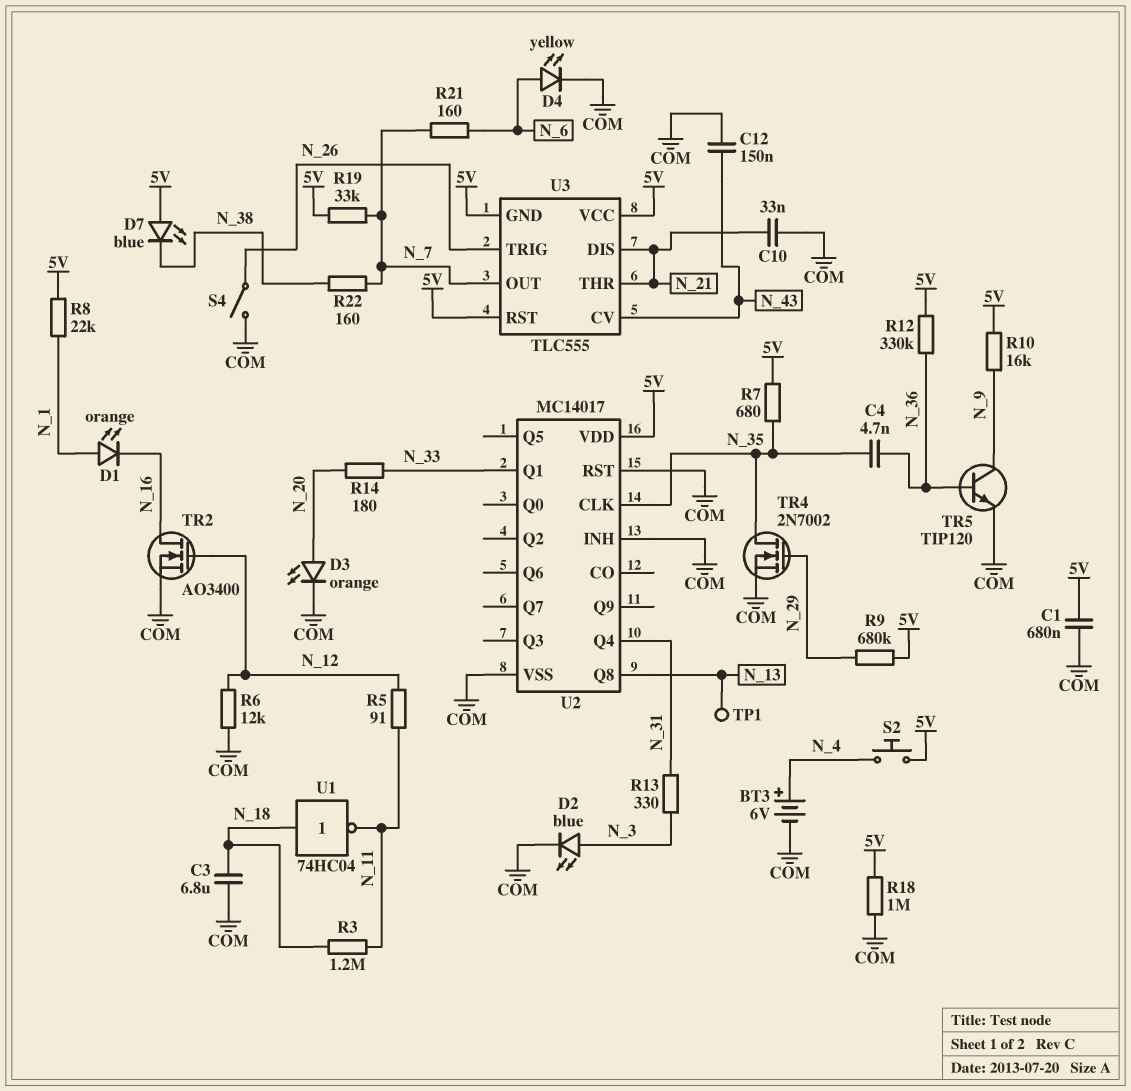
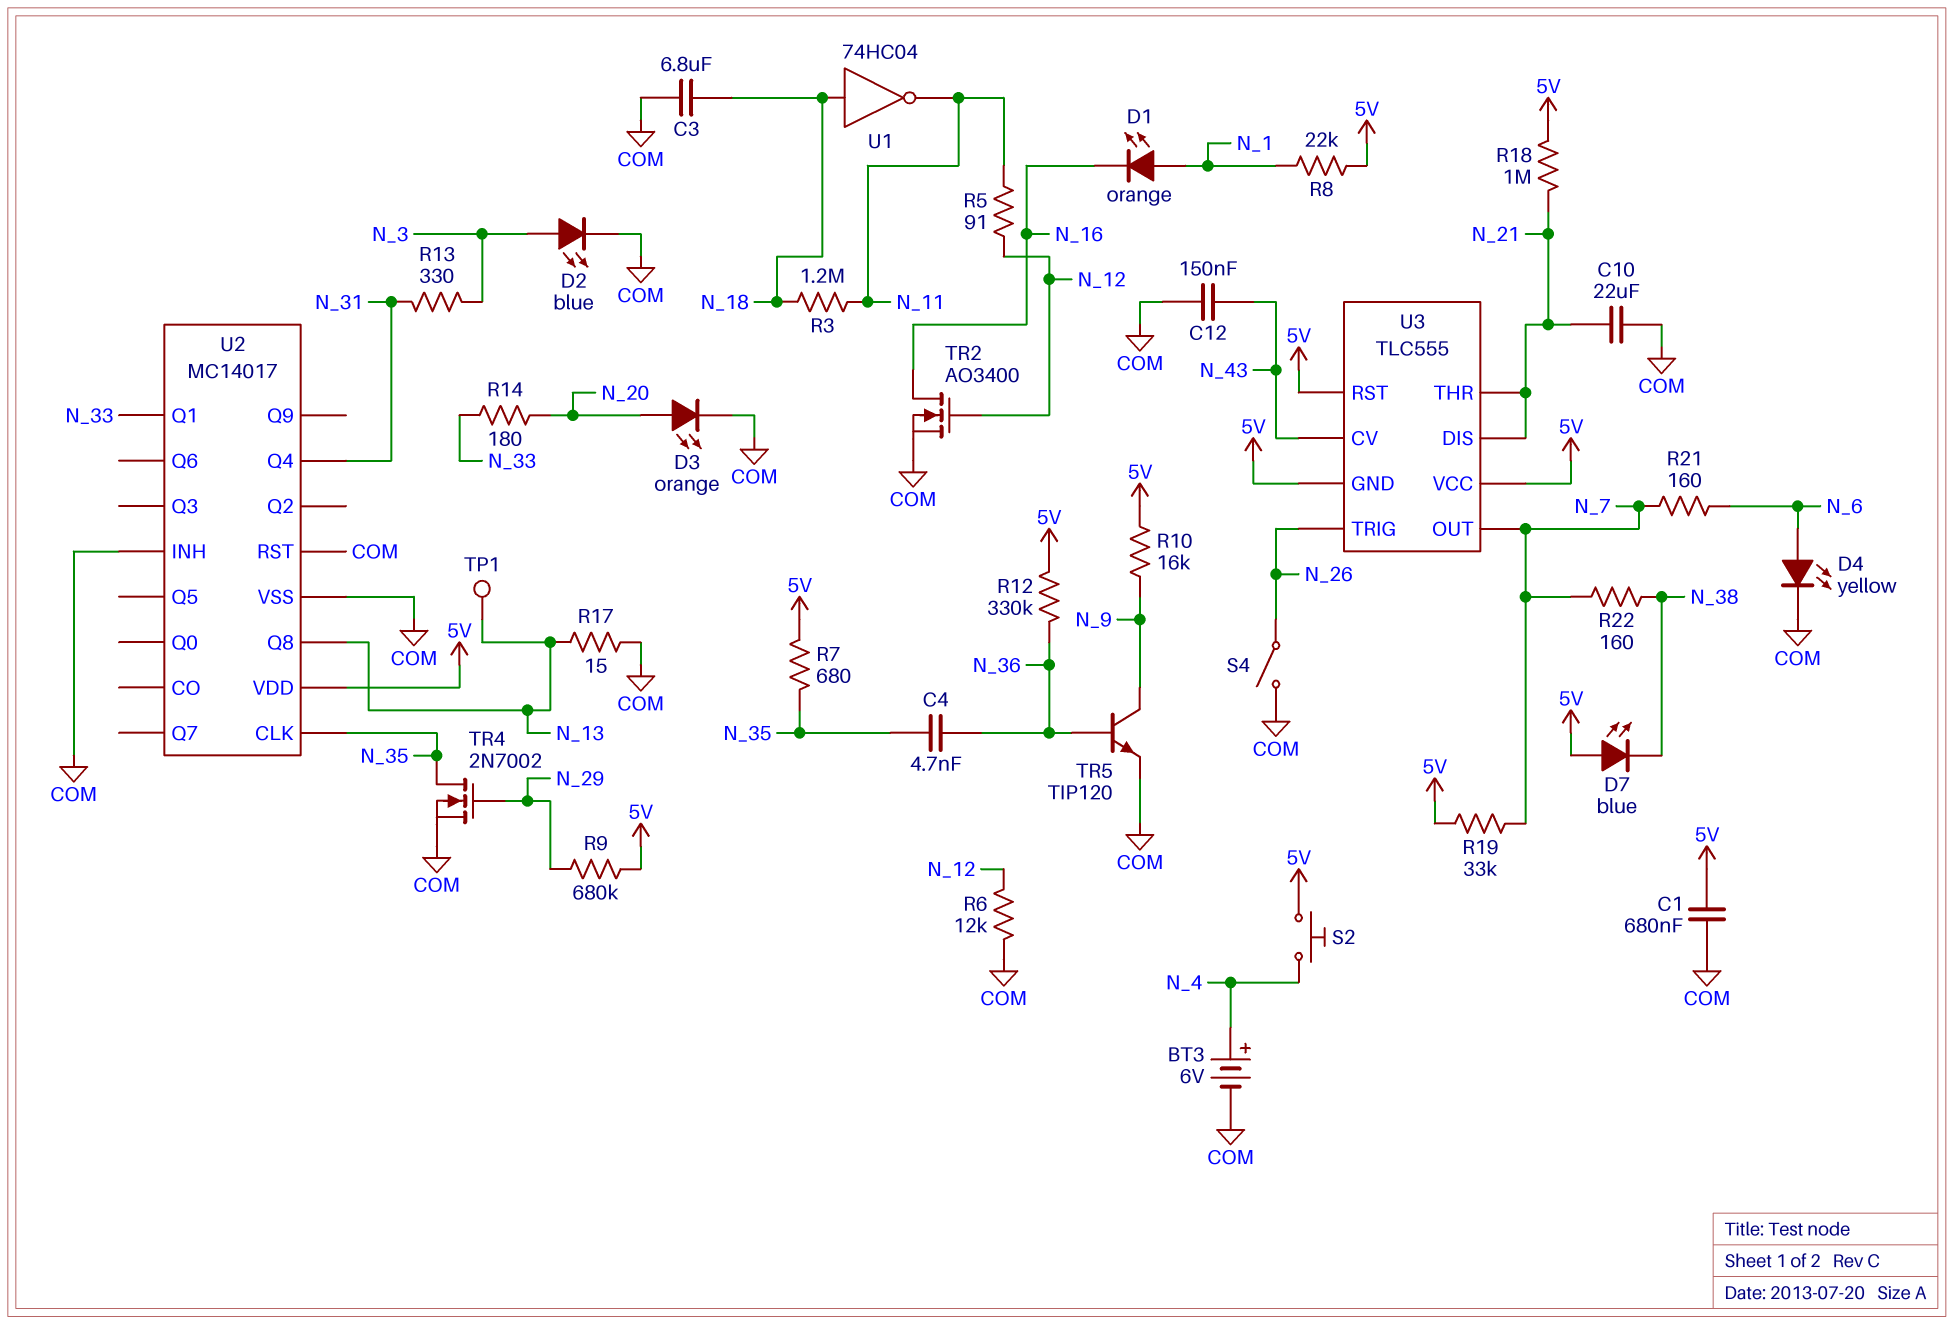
C10: 33nF (COM, N_21) -> 22uF (COM, N_21)
R17: none -> 15 (COM, N_13)
R18: 1M (5V, COM) -> 1M (5V, N_21)

